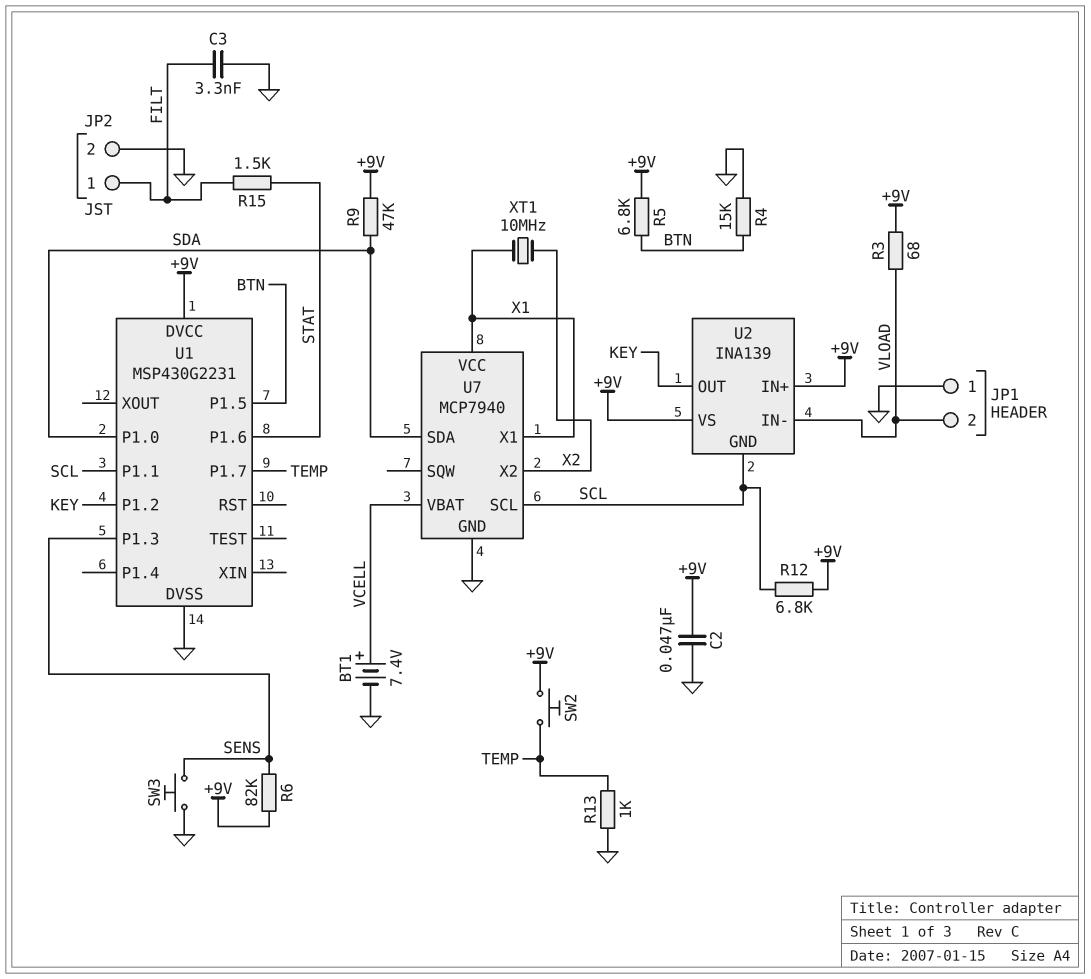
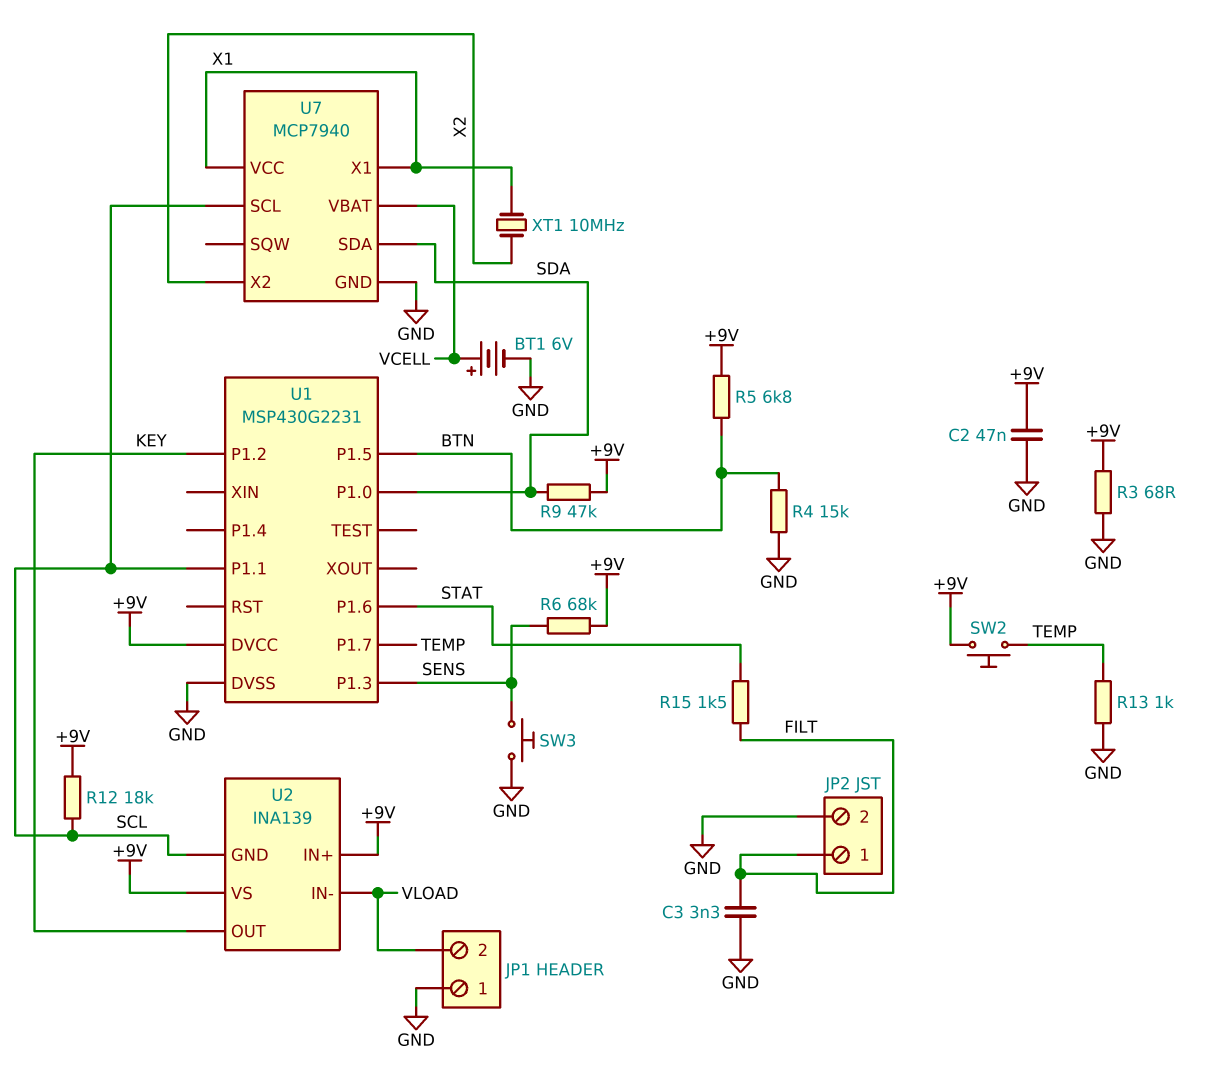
BT1: 7.4V (plus VCELL, minus GND) -> 6V (plus VCELL, minus GND)
R3: 68 (+9V, VLOAD) -> 68 (+9V, GND)
R6: 82k (+9V, SENS) -> 68k (+9V, SENS)
R12: 6.8k (+9V, SCL) -> 18k (+9V, SCL)

